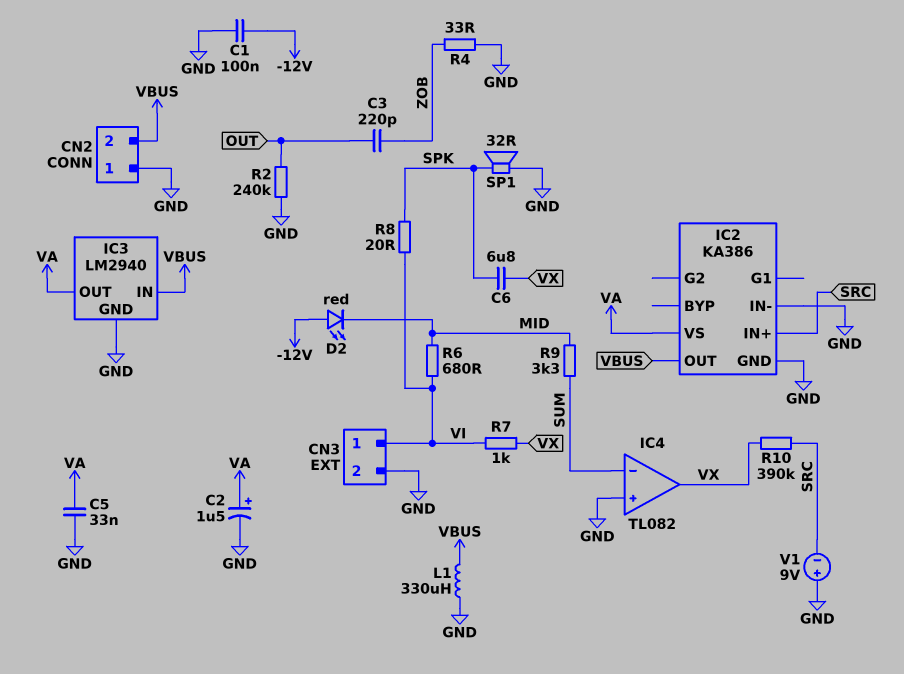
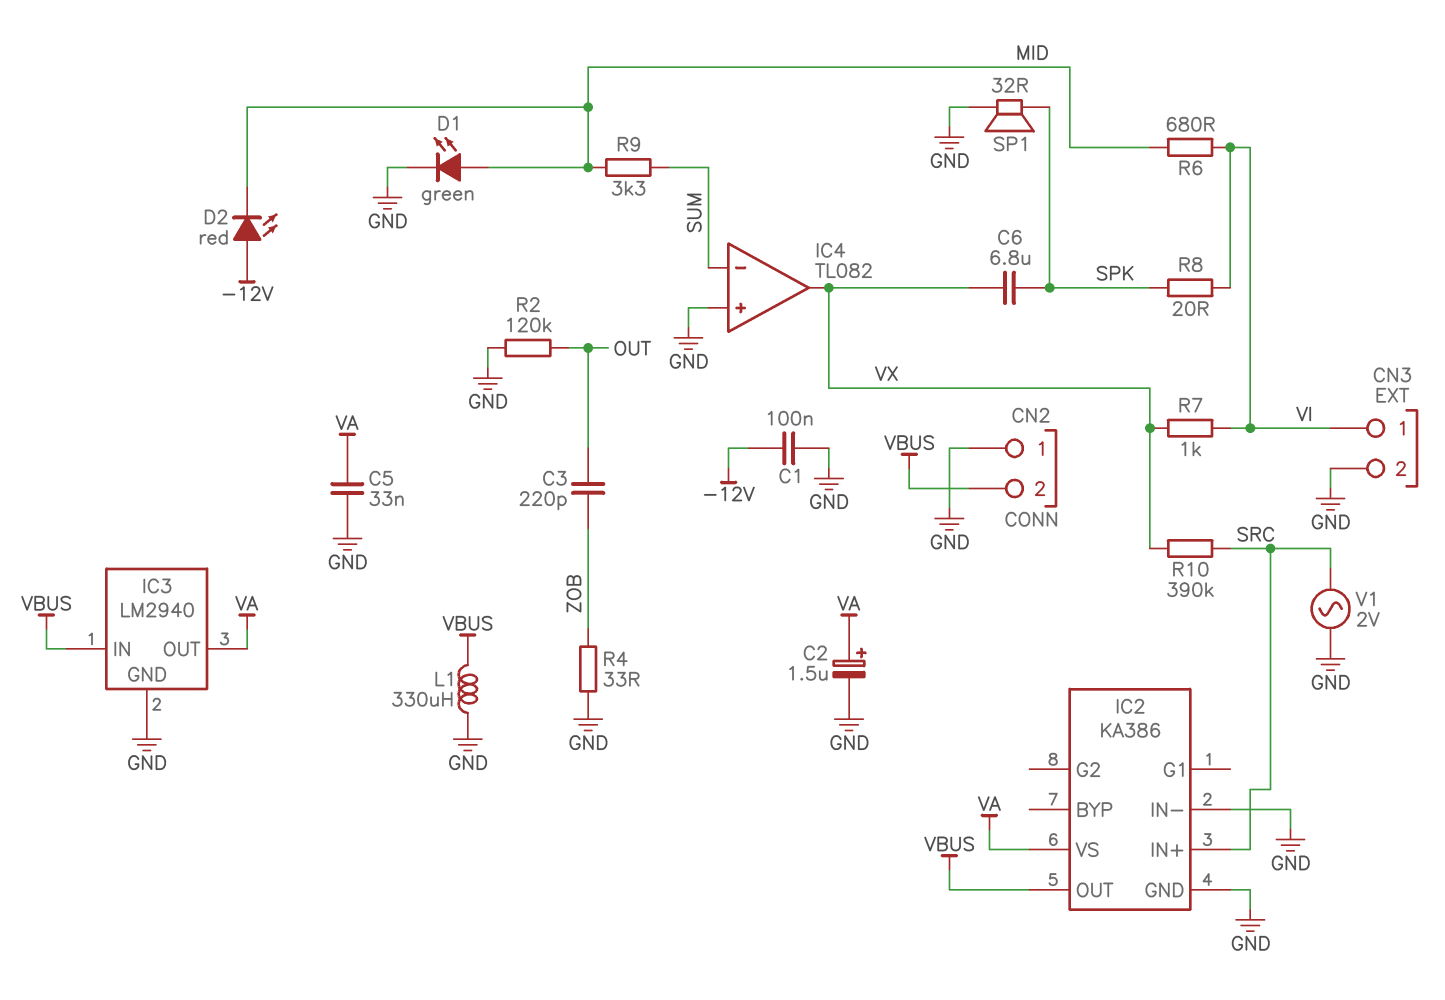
D1: none -> LED green (A MID, K GND)
R2: 240k (GND, OUT) -> 120k (GND, OUT)
V1: 9V (plus GND, minus SRC) -> AC 2V (GND, SRC)

